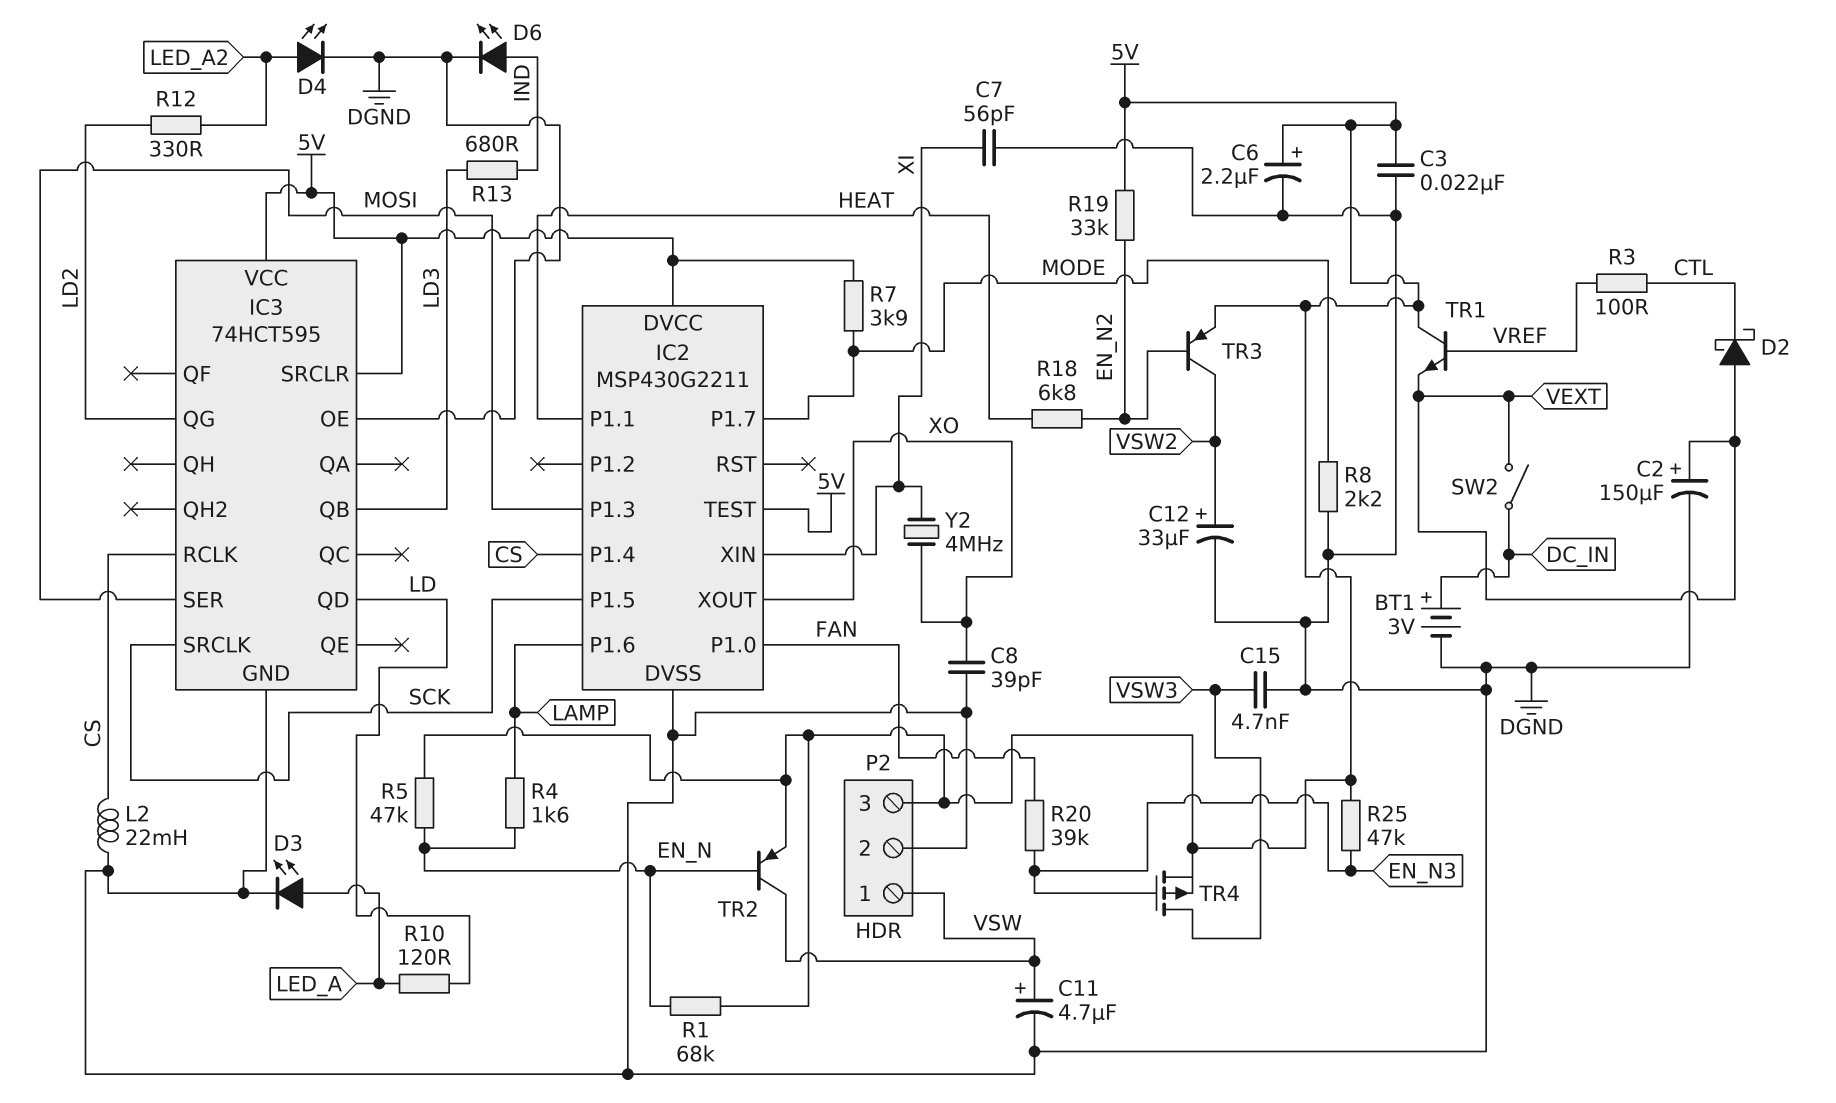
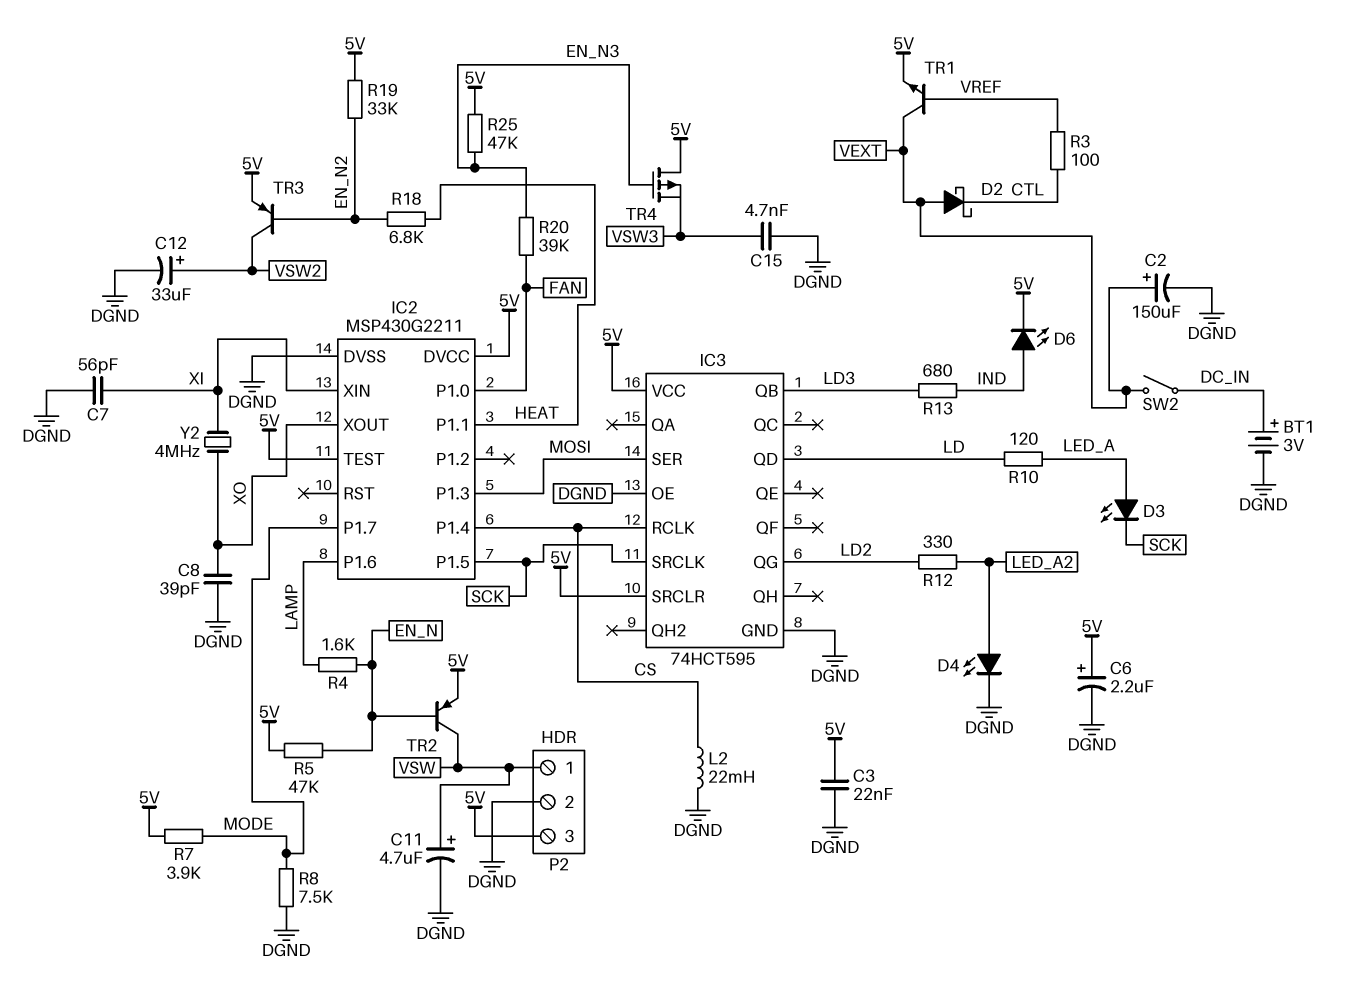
D3: LED (A LED_A, K DGND) -> LED (A LED_A, K SCK)
D6: LED (A IND, K DGND) -> LED (A IND, K 5V)
R1: 68k (5V, EN_N) -> none
R8: 2.2k (DGND, MODE) -> 7.5k (DGND, MODE)
TR1: NPN (B VREF, C 5V, E VEXT) -> NPN (B VREF, C VEXT, E 5V)
TR4: PMOS (G EN_N3, D VSW3, S 5V) -> PMOS (G EN_N3, D 5V, S VSW3)

